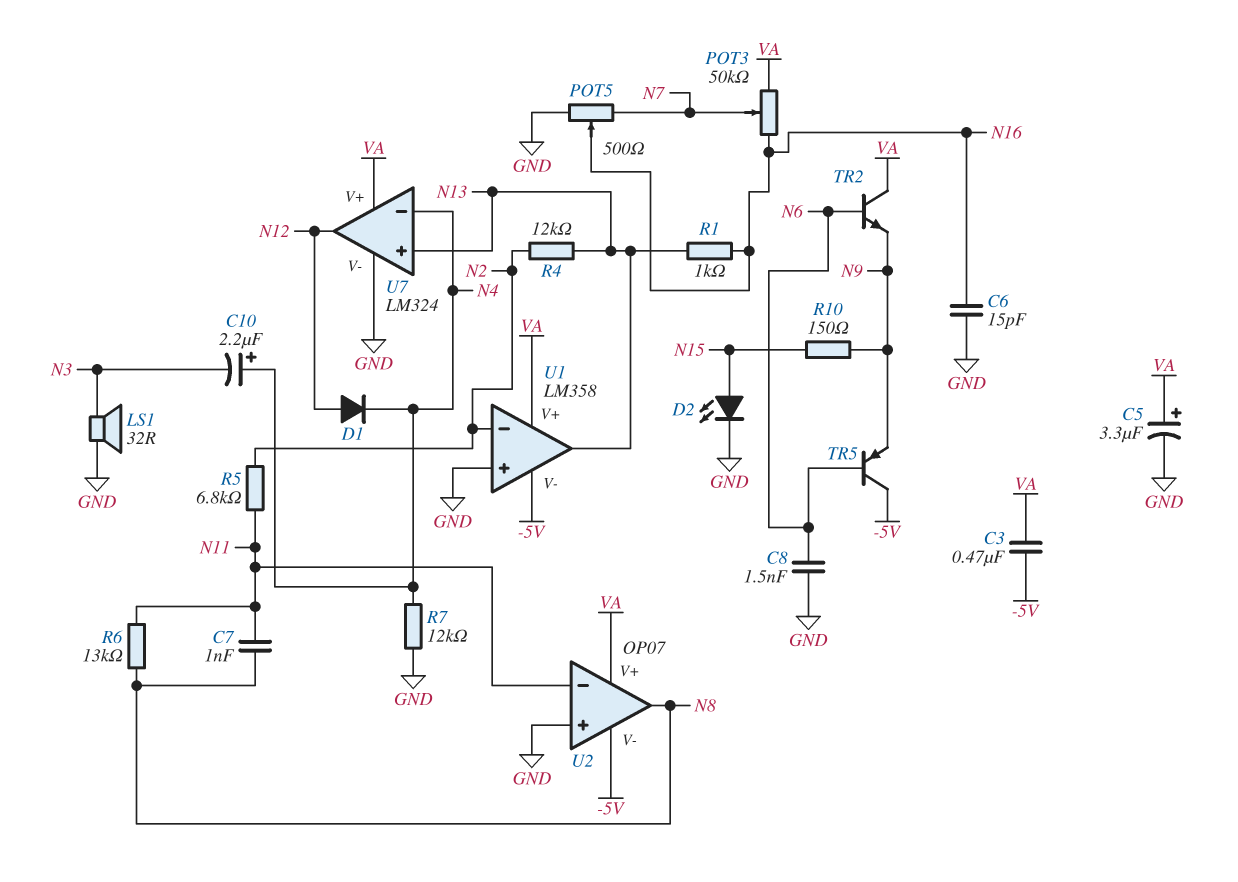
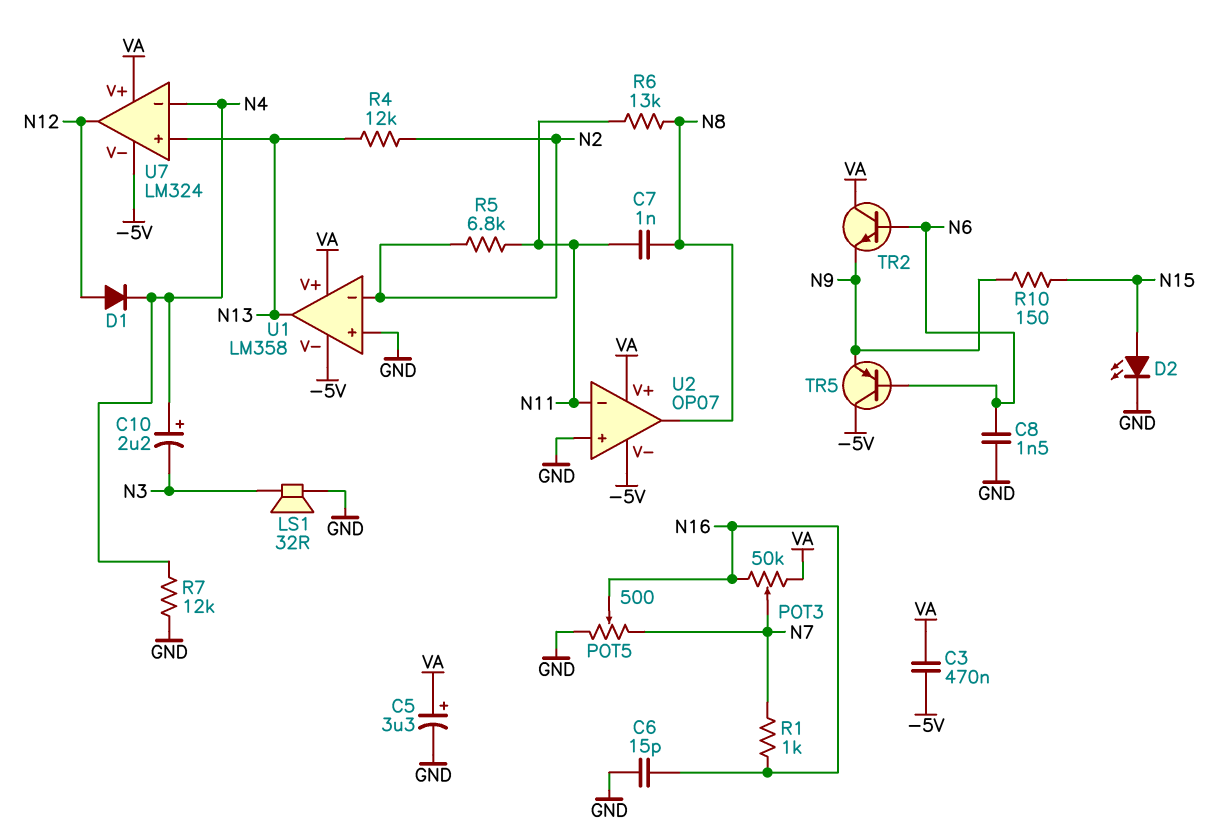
R1: 1k (N13, N16) -> 1k (N7, N16)
U7 pin V-: GND -> -5V

